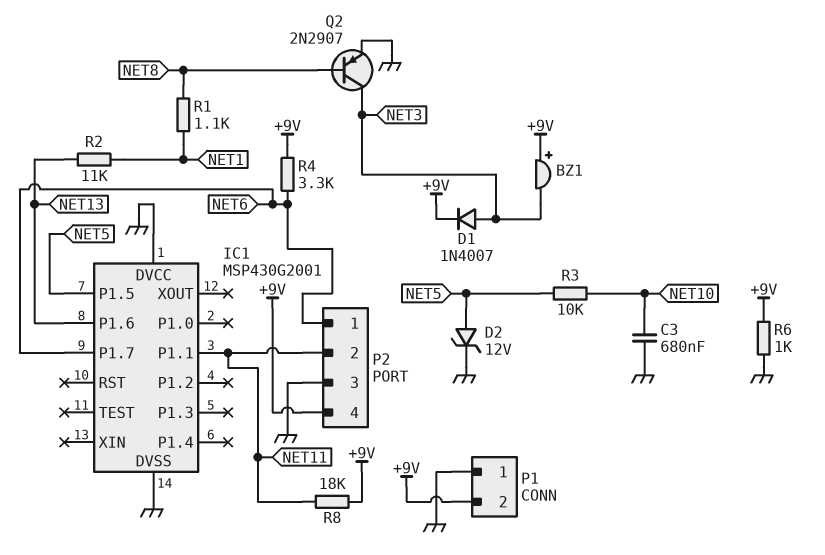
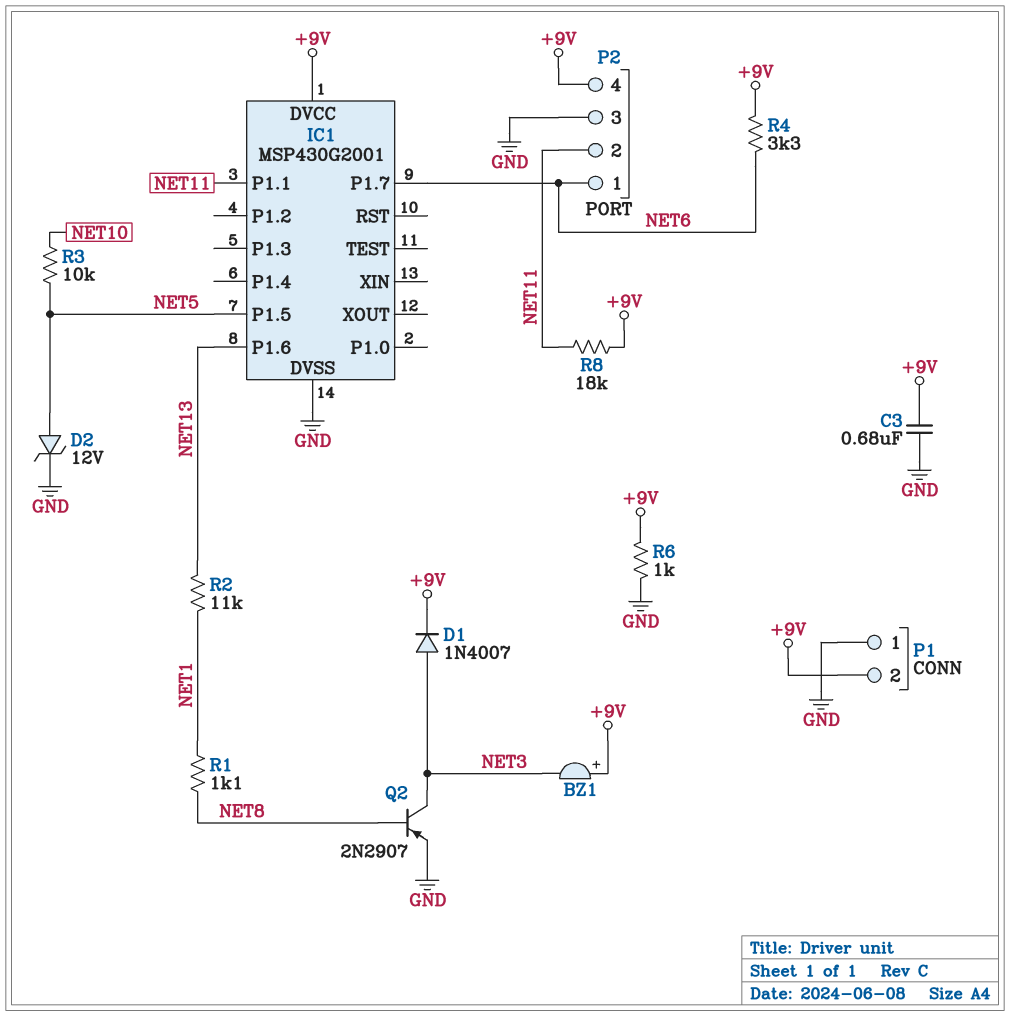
C3: 680nF (GND, NET10) -> 680nF (+9V, GND)
IC1 pin DVCC: GND -> +9V

